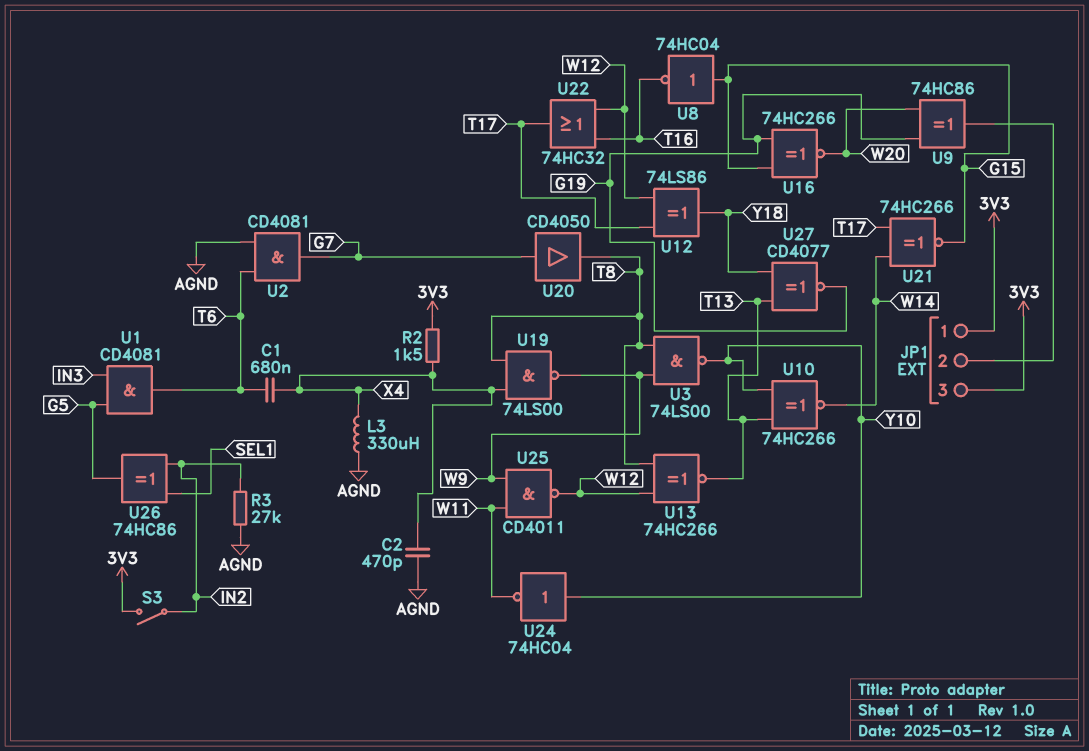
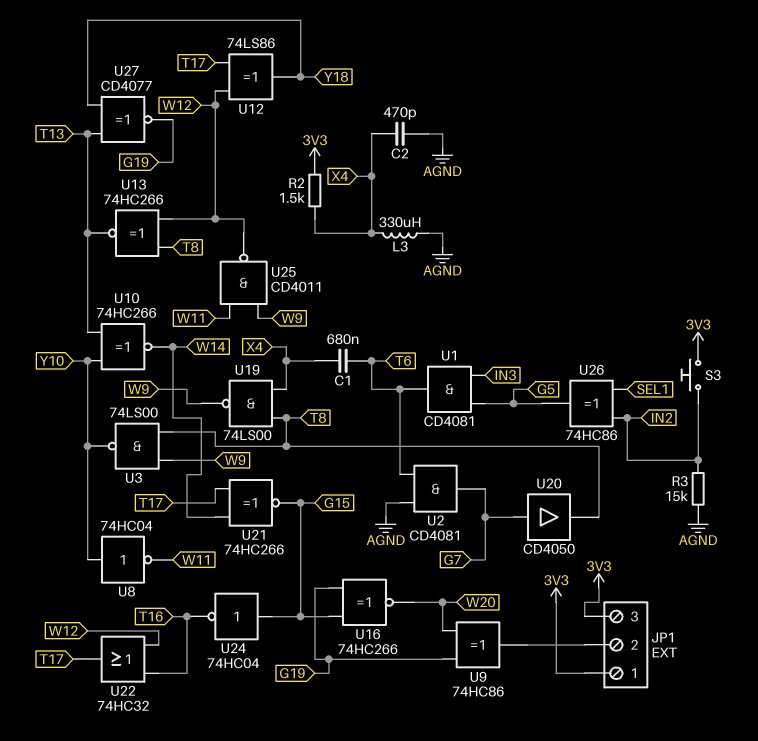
R3: 27k (AGND, IN2) -> 15k (AGND, IN2)
S3: switch (3V3, IN2) -> button (3V3, IN2)
U8: NOT 74HC04 (in G15, out T16) -> NOT 74HC04 (in Y10, out W11)
U24: NOT 74HC04 (in Y10, out W11) -> NOT 74HC04 (in G15, out T16)

